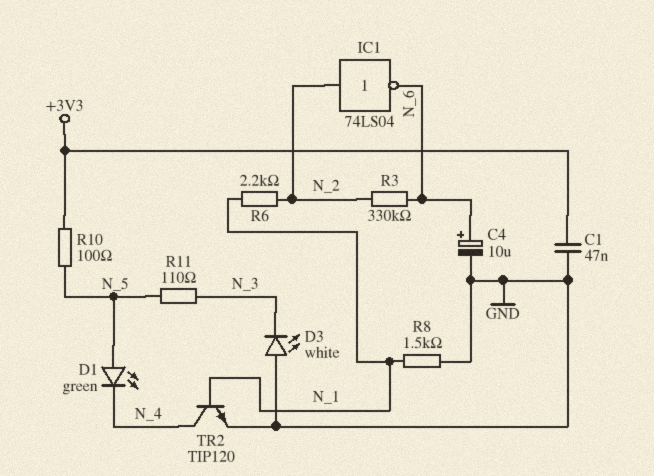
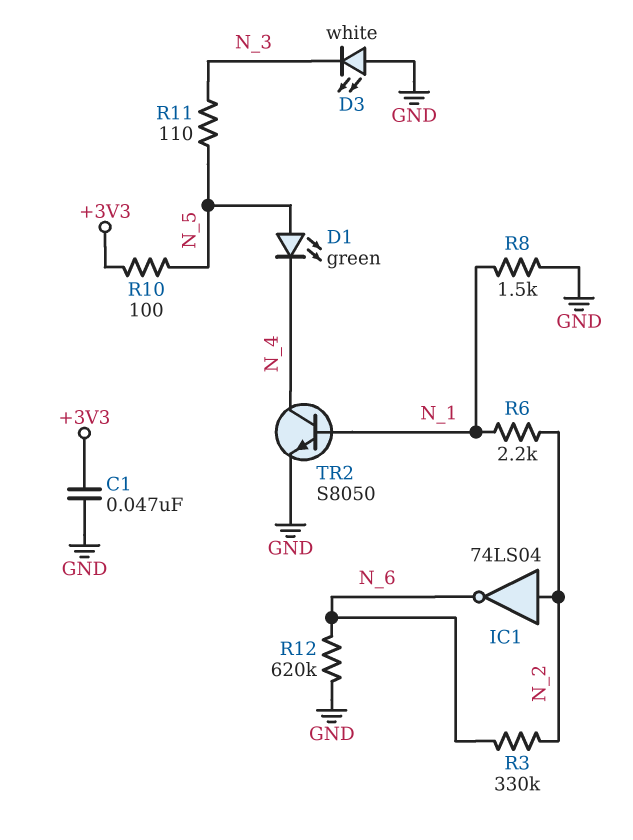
C4: 10uF (plus N_6, minus GND) -> none
R12: none -> 620k (GND, N_6)
TR2: NPN TIP120 (B N_1, C N_4, E GND) -> NPN S8050 (B N_1, C N_4, E GND)

